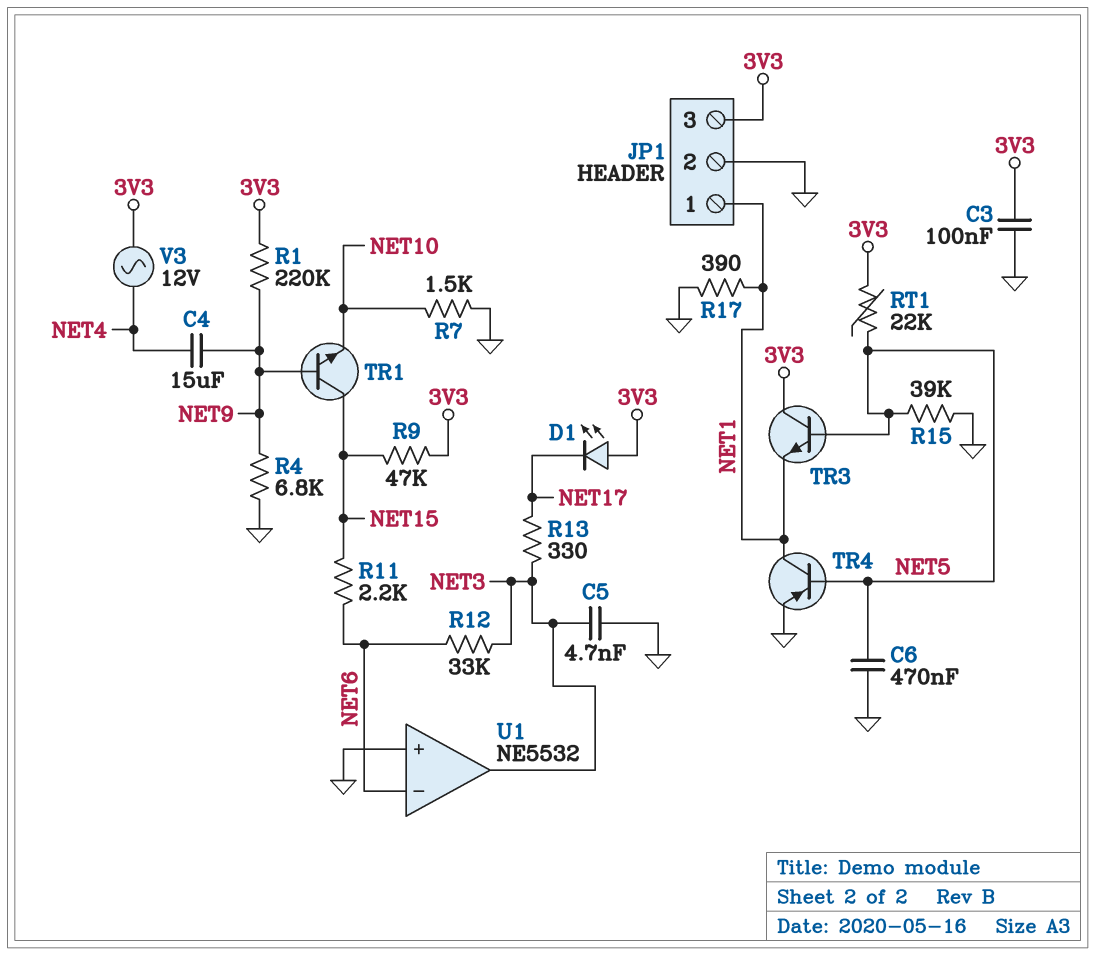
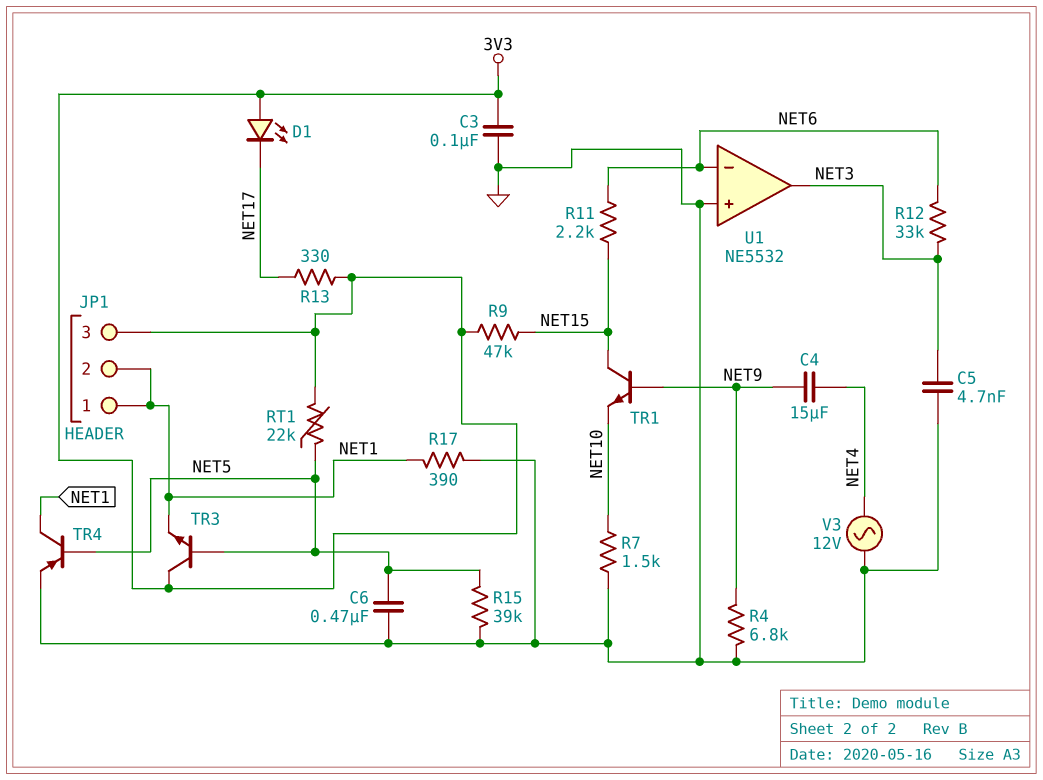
JP1 pin 2: GND -> NET1
R1: 220k (3V3, NET9) -> none
R13: 330 (NET3, NET17) -> 330 (3V3, NET17)
V3: AC 12V (3V3, NET4) -> AC 12V (GND, NET4)

